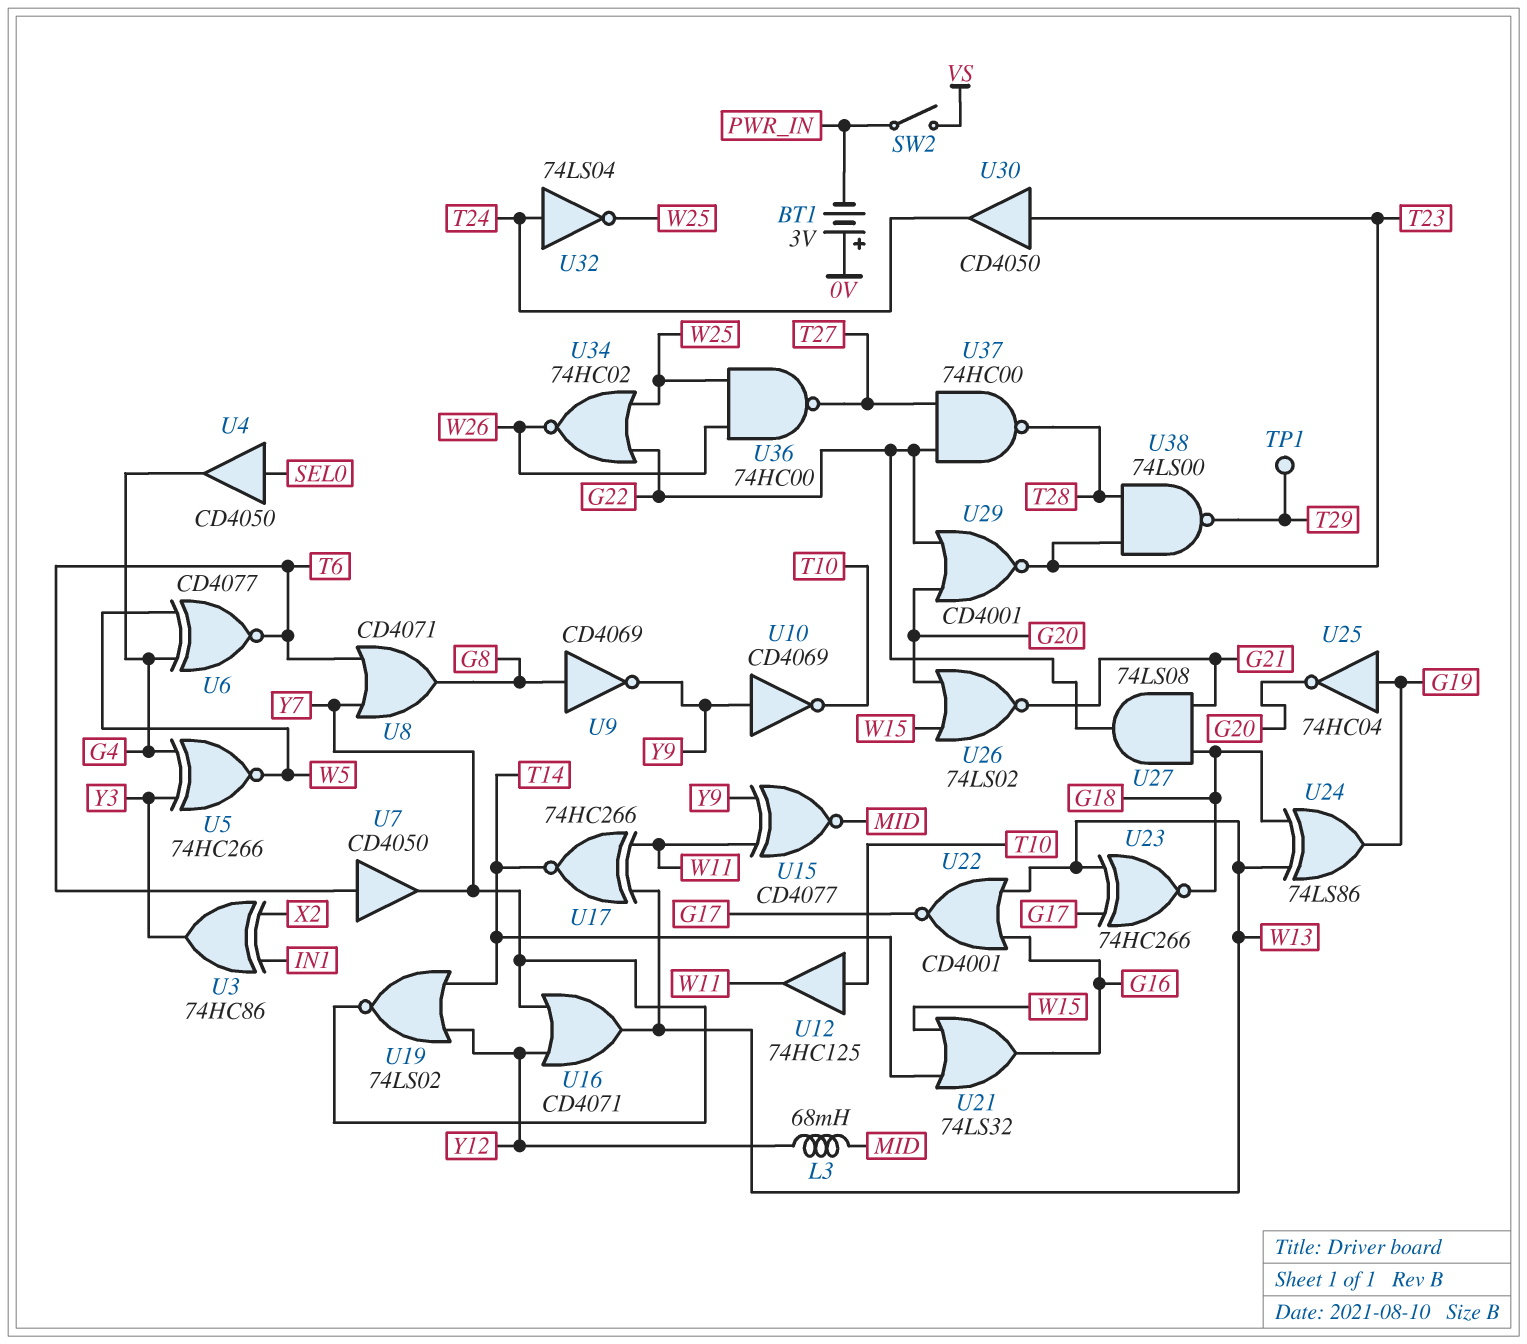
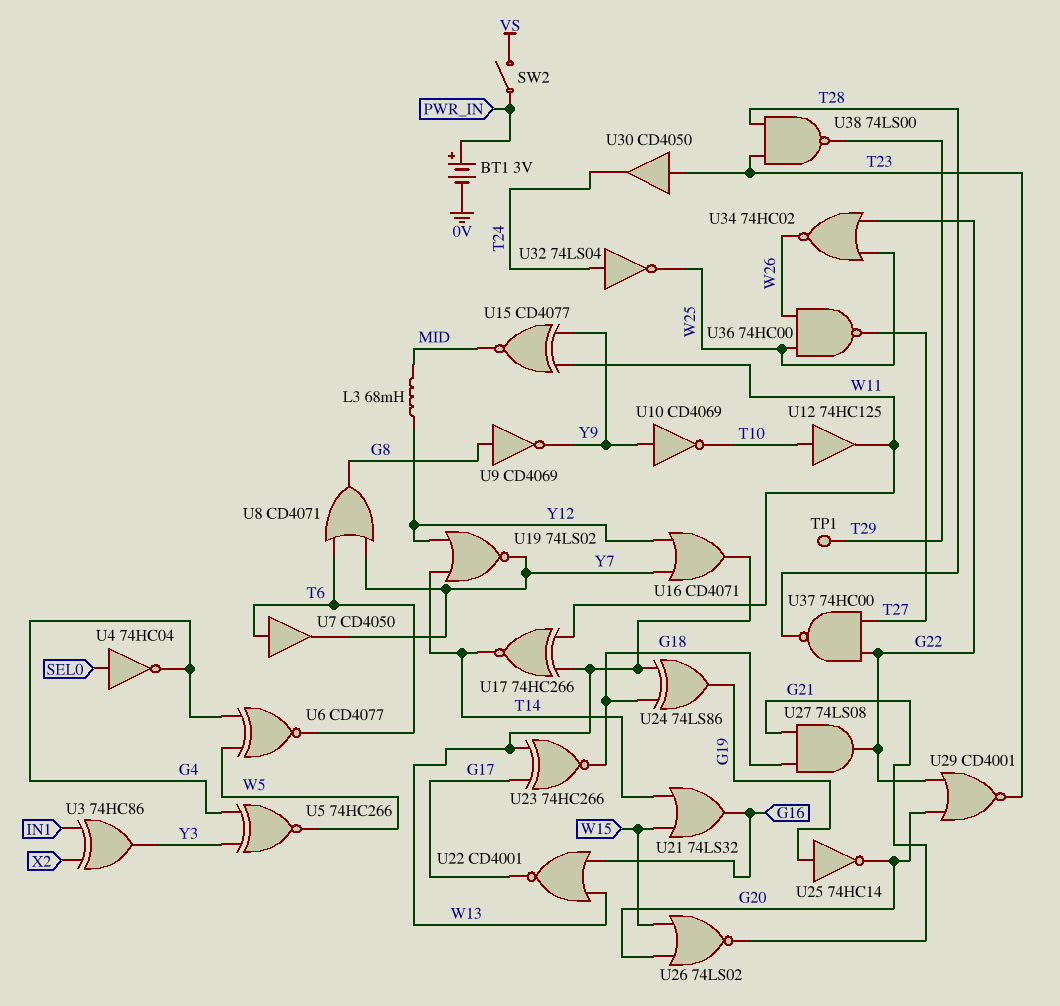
BT1: 3V (plus 0V, minus PWR_IN) -> 3V (plus PWR_IN, minus 0V)
U4: buffer CD4050 (in SEL0, out G4) -> NOT 74HC04 (in SEL0, out G4)
U25: NOT 74HC04 (in G19, out G20) -> NOT 74HC14 (in G19, out G20)

